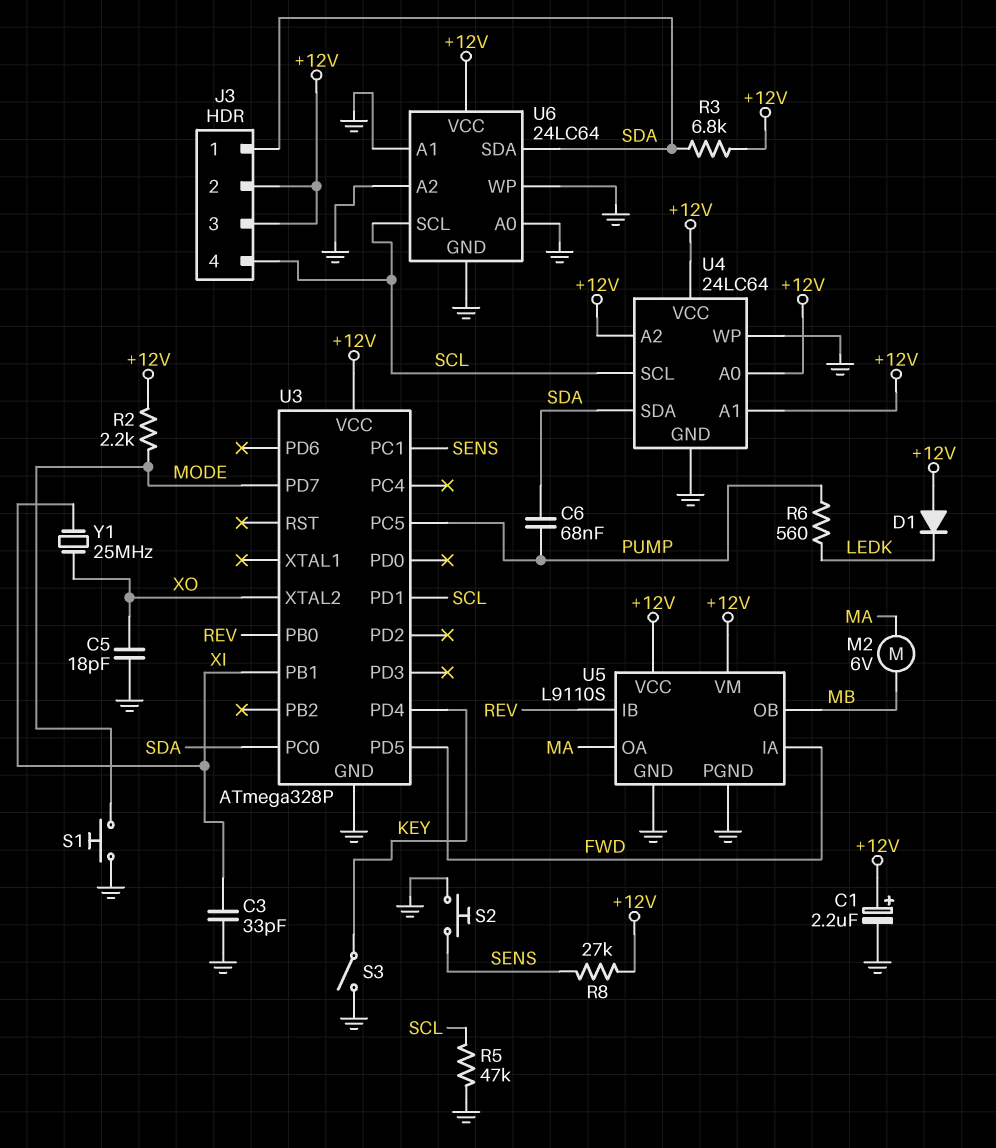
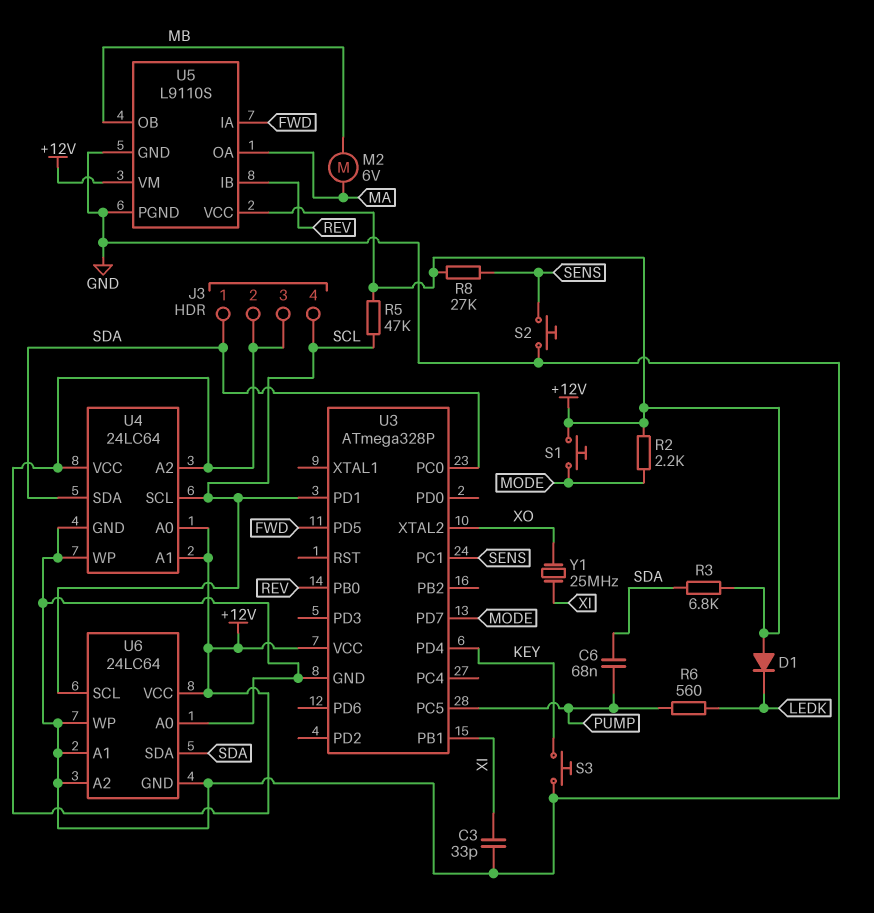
C1: 2.2uF (plus +12V, minus GND) -> none
C5: 18pF (GND, XO) -> none
R5: 47k (GND, SCL) -> 47k (+12V, SCL)
S1: button (GND, MODE) -> button (+12V, MODE)
S3: switch (GND, KEY) -> button (GND, KEY)

